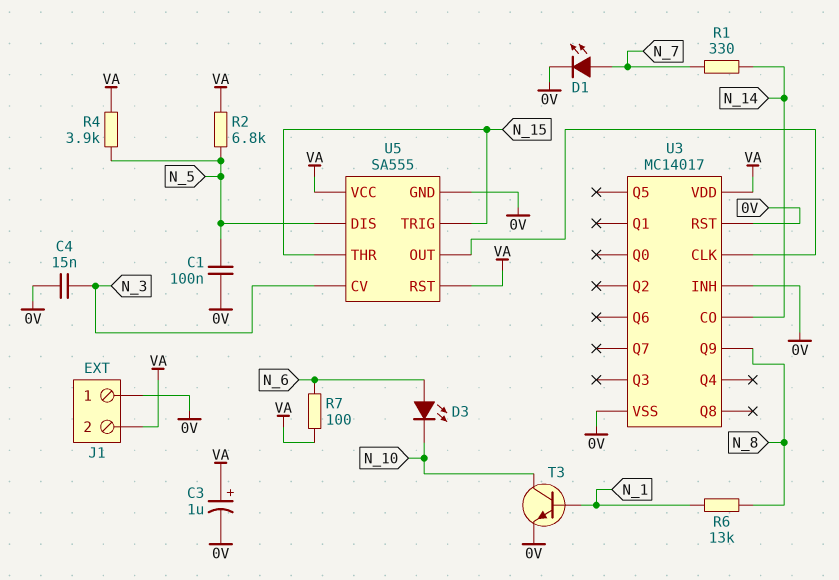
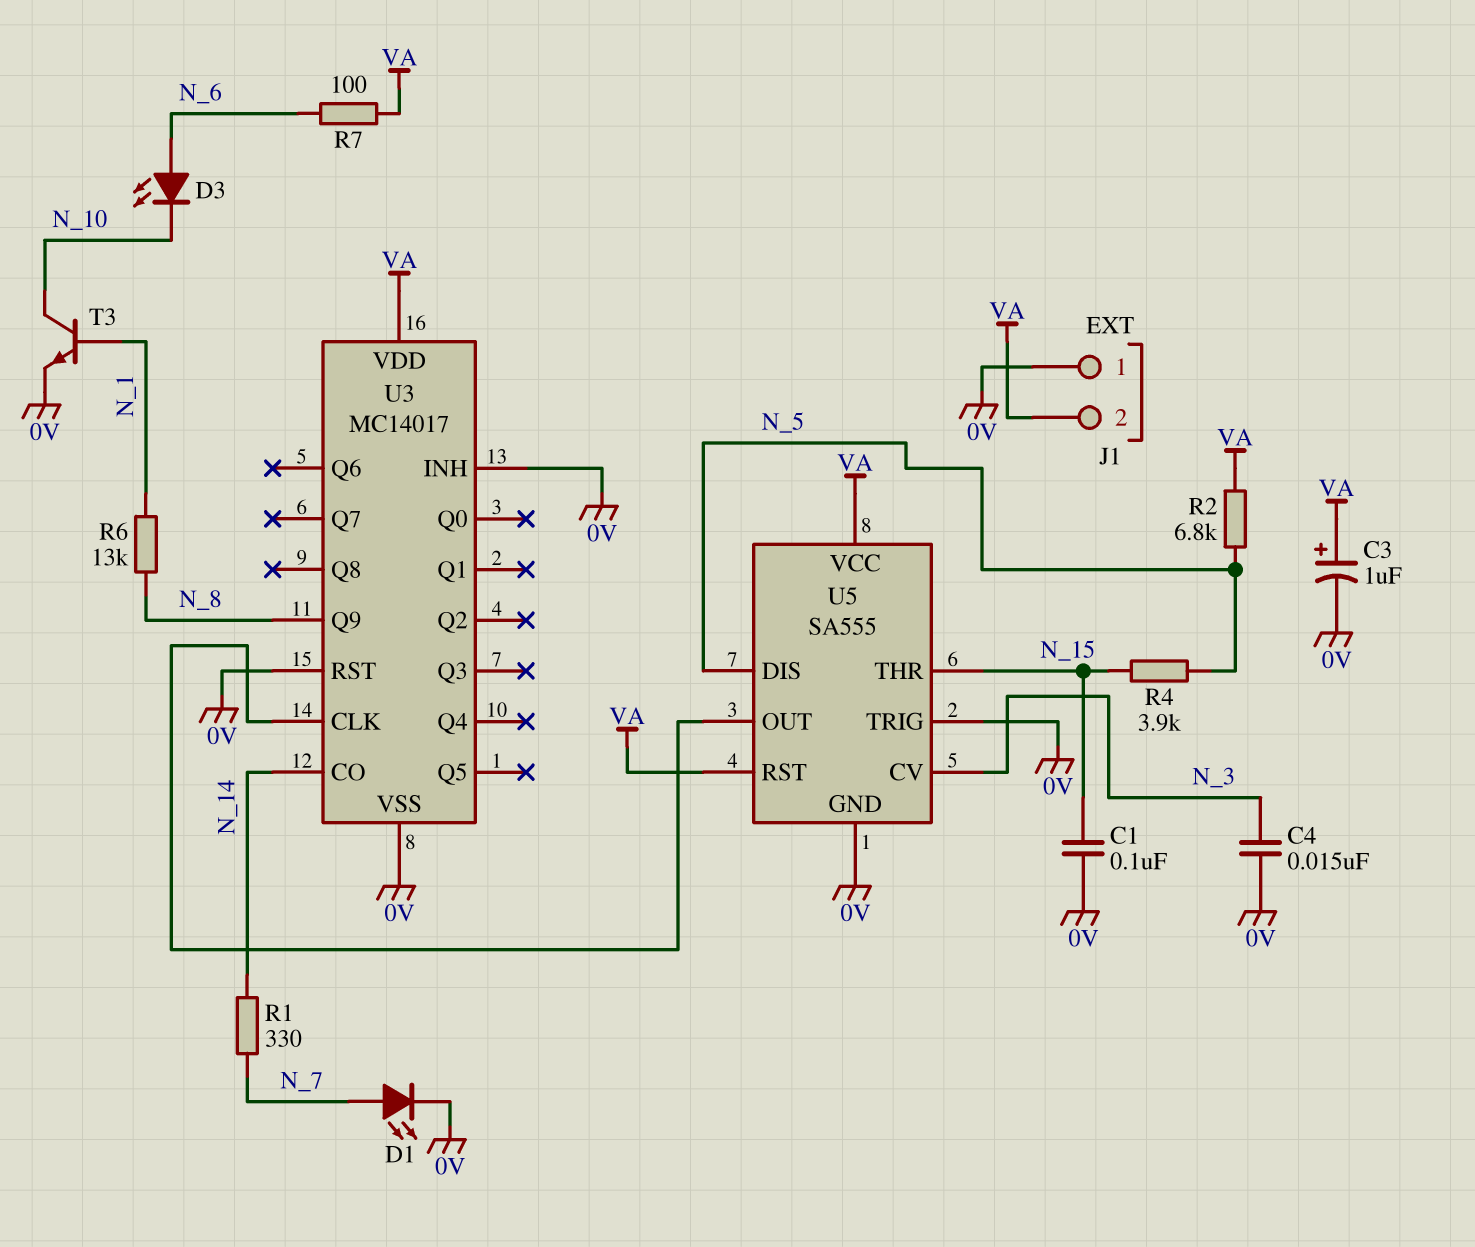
C1: 100nF (0V, N_5) -> 100nF (0V, N_15)
R4: 3.9k (N_5, VA) -> 3.9k (N_5, N_15)
U5 pin TRIG: N_15 -> 0V

